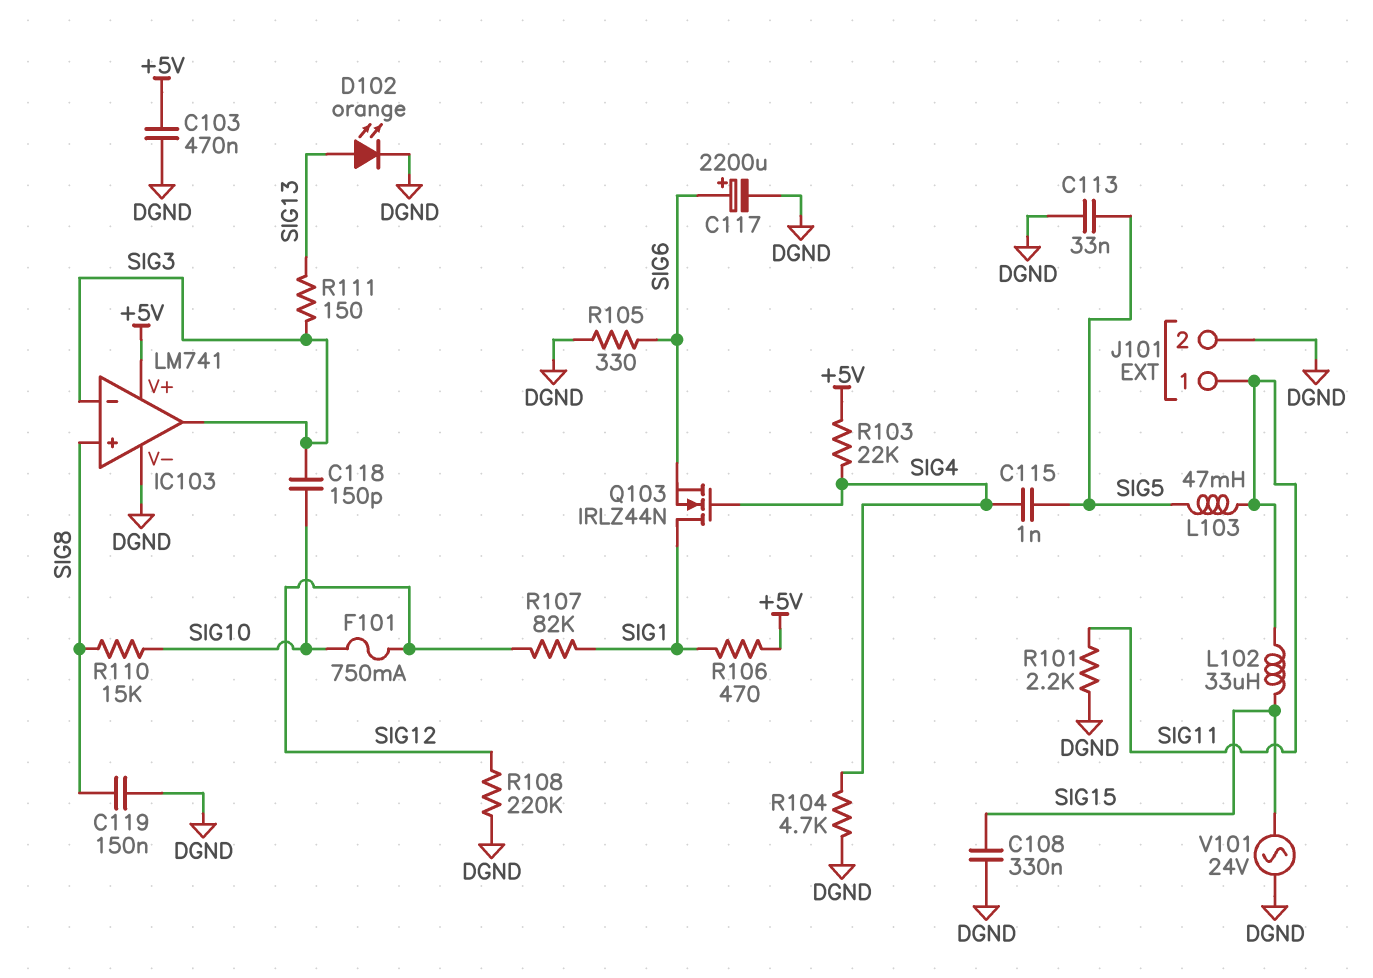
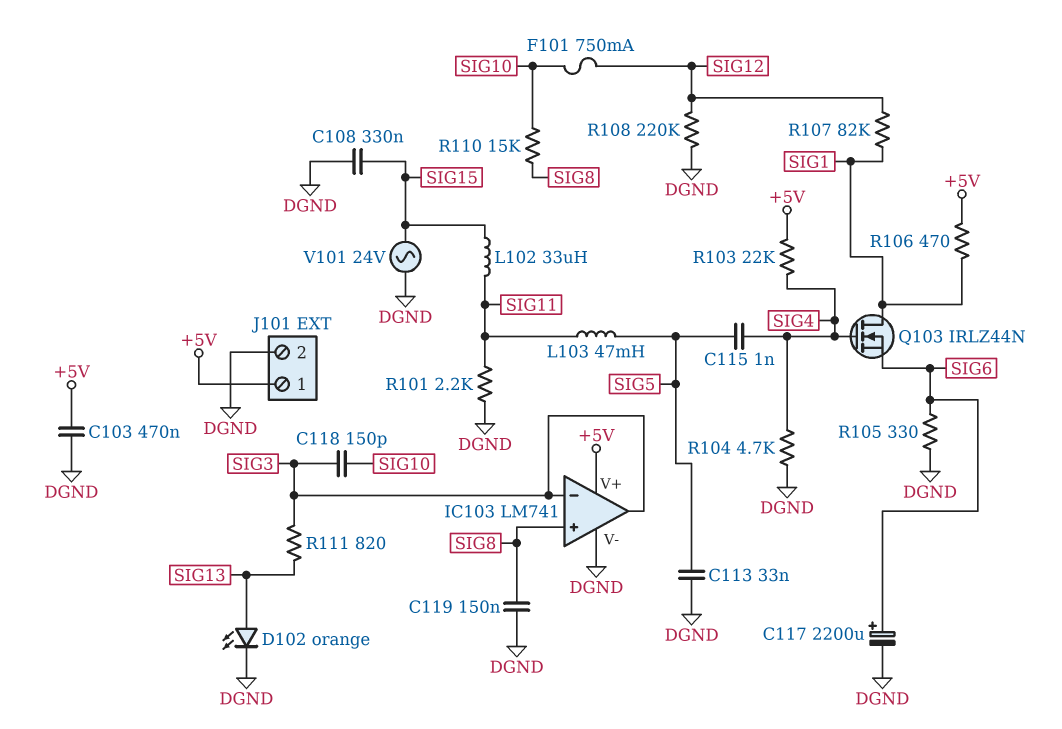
J101 pin 1: SIG11 -> +5V
R111: 150 (SIG3, SIG13) -> 820 (SIG3, SIG13)

